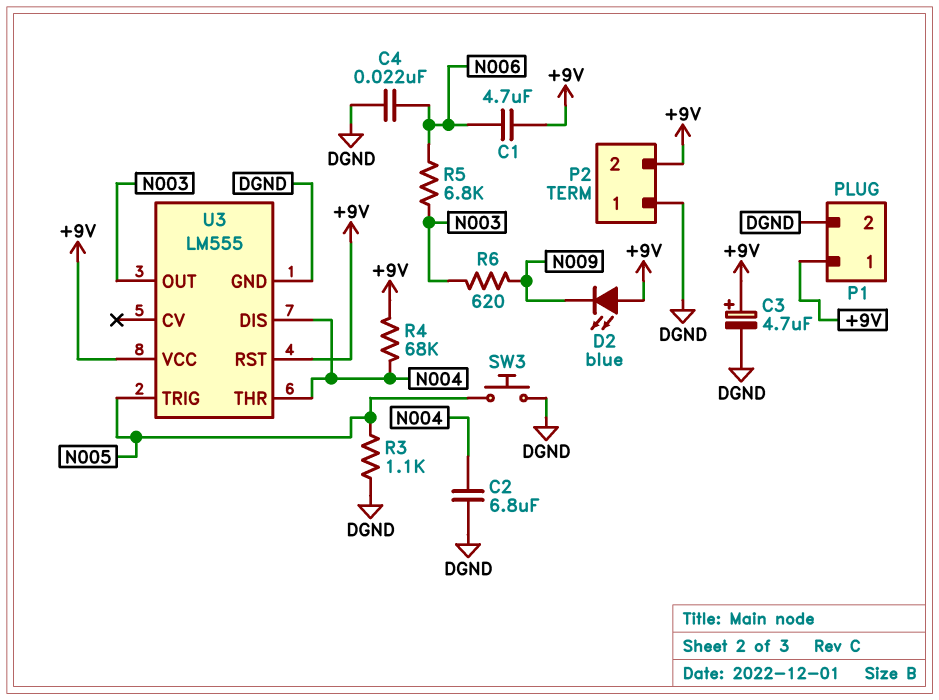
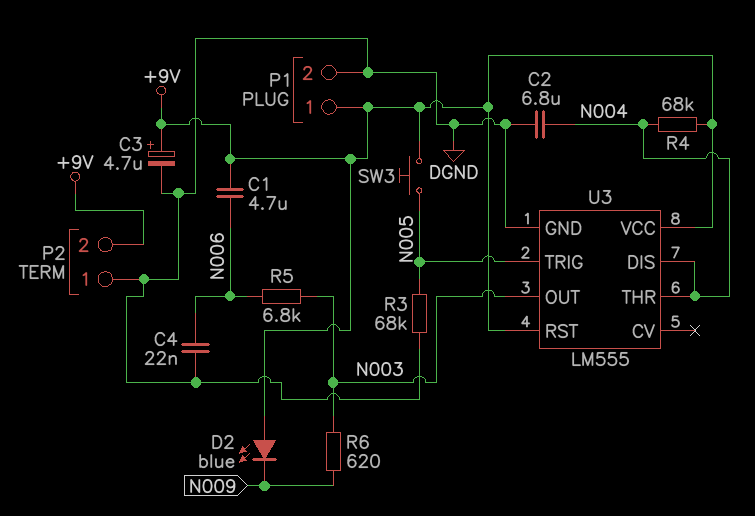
R3: 1.1k (DGND, N005) -> 68k (DGND, N005)
SW3: button (DGND, N005) -> button (+9V, N005)

